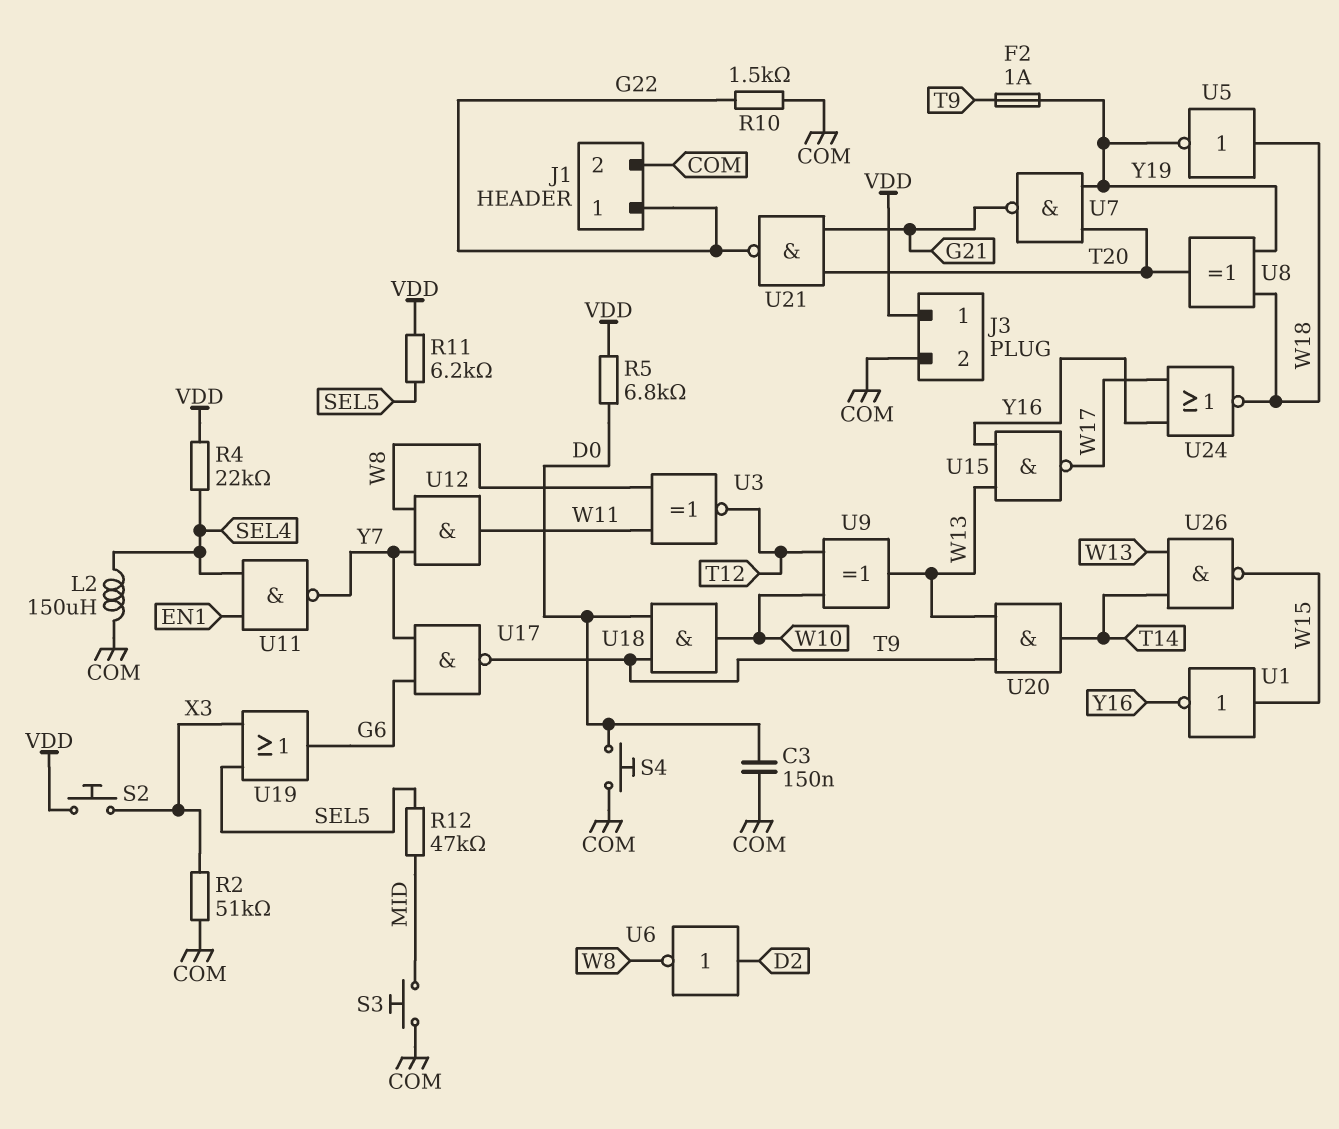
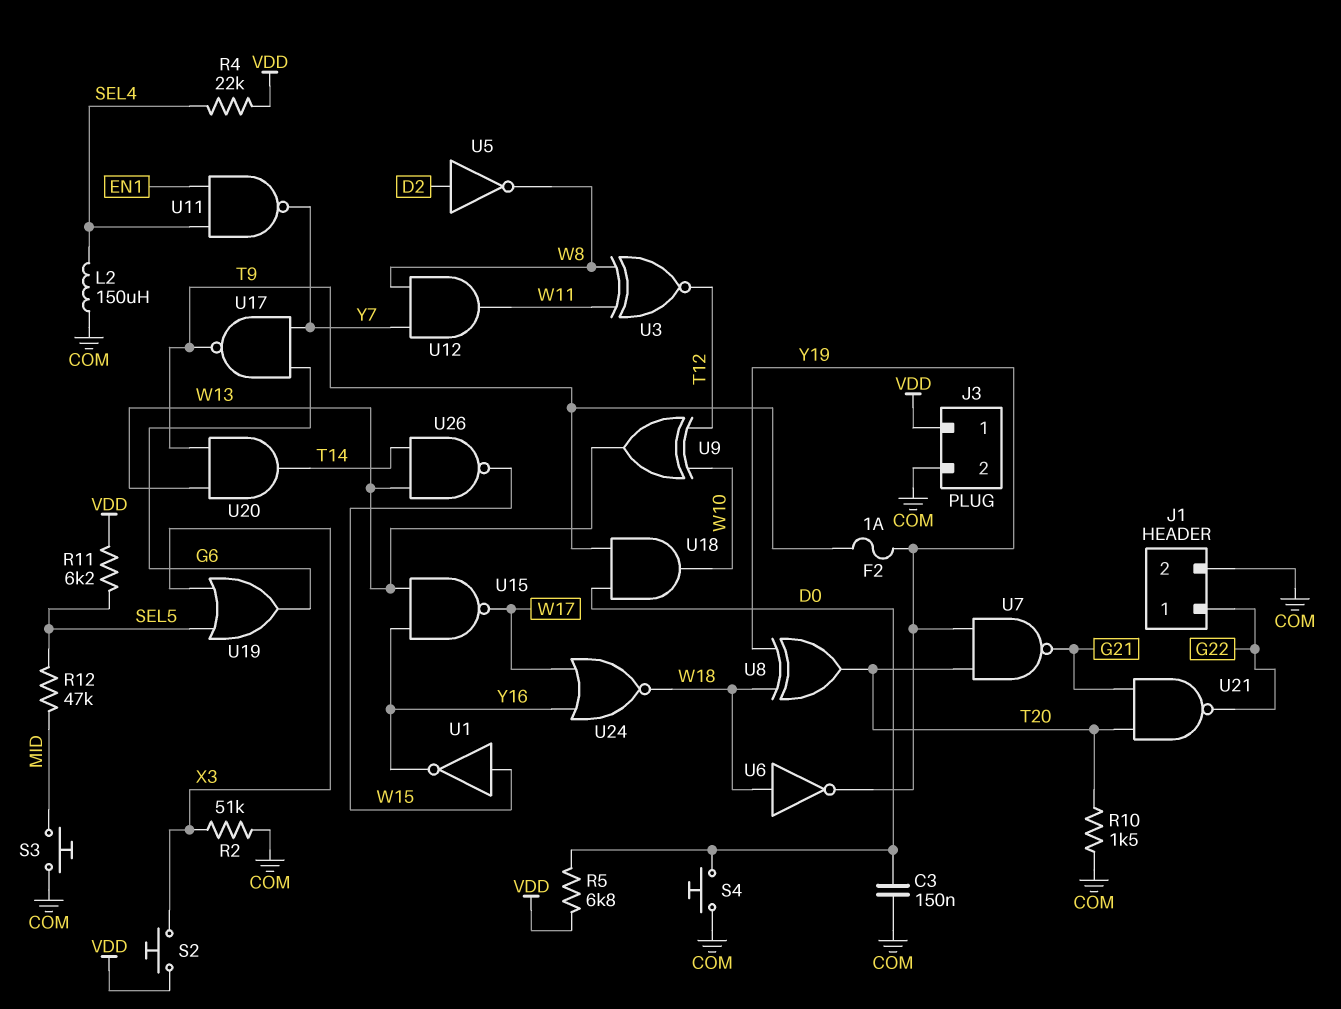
R10: 1.5k (COM, G22) -> 1.5k (COM, T20)
U5: NOT (in W18, out Y19) -> NOT (in D2, out W8)
U6: NOT (in D2, out W8) -> NOT (in W18, out Y19)

